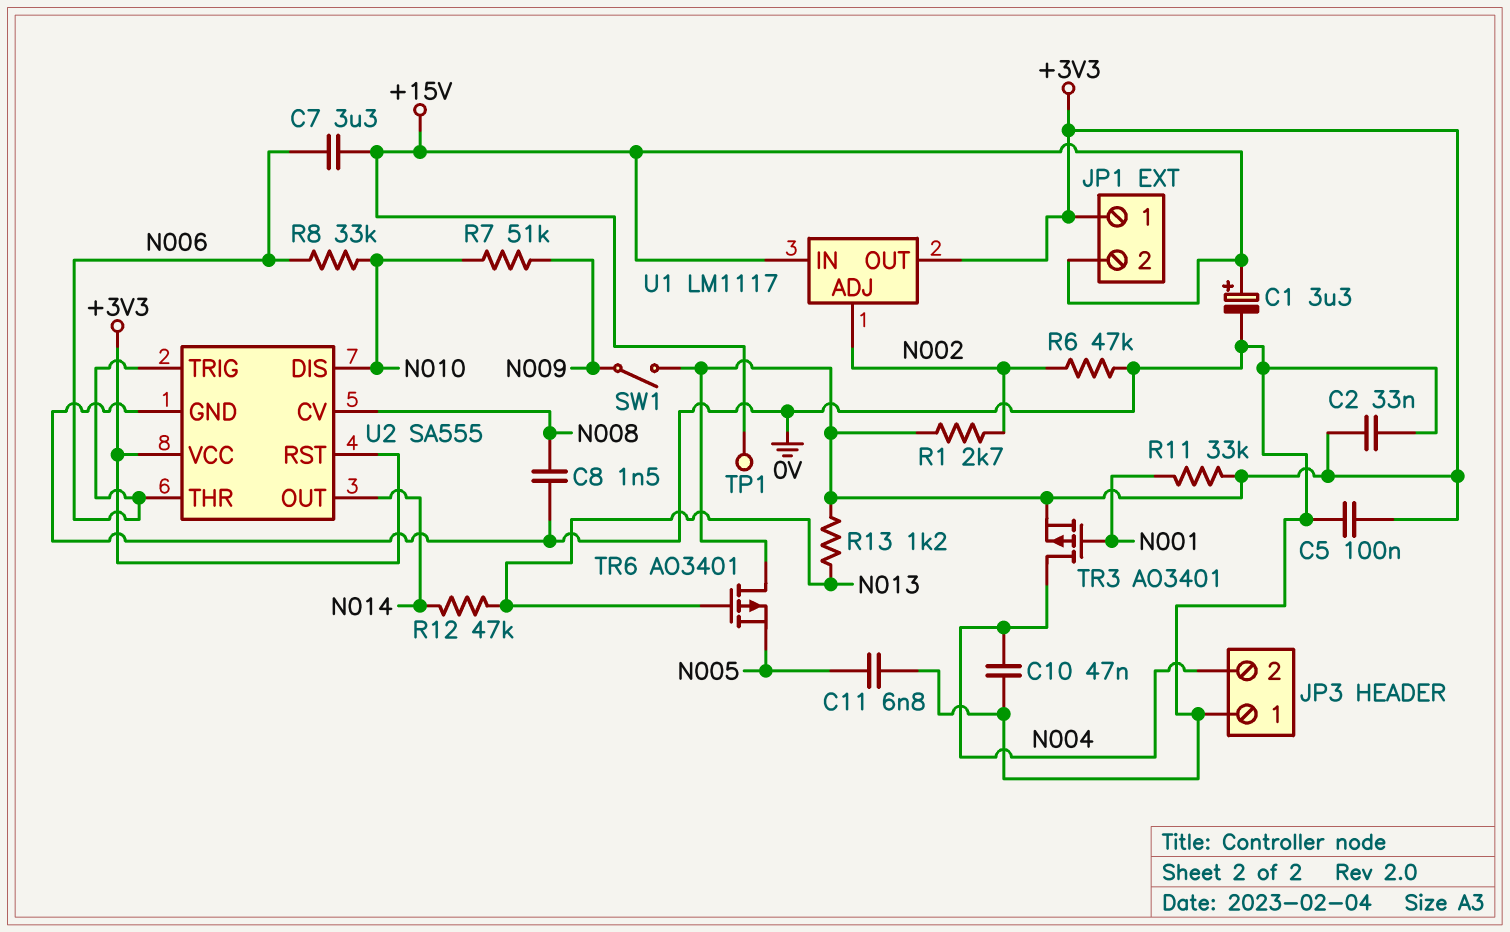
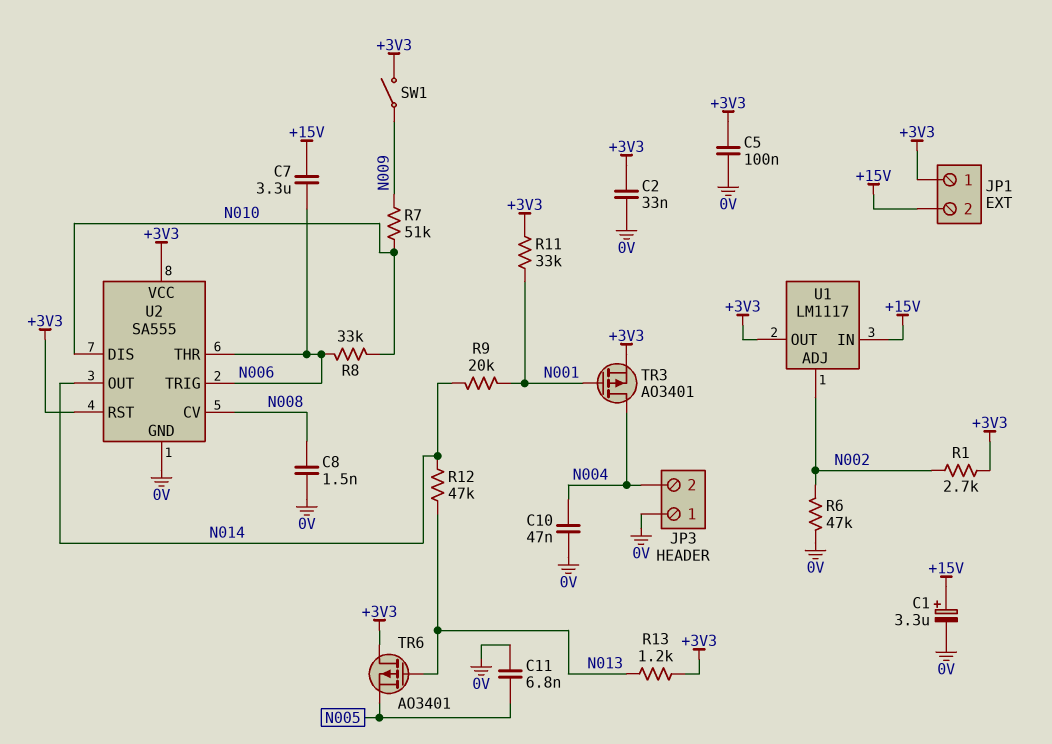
R9: none -> 20k (N001, N014)
TP1: test point (+15V) -> none

